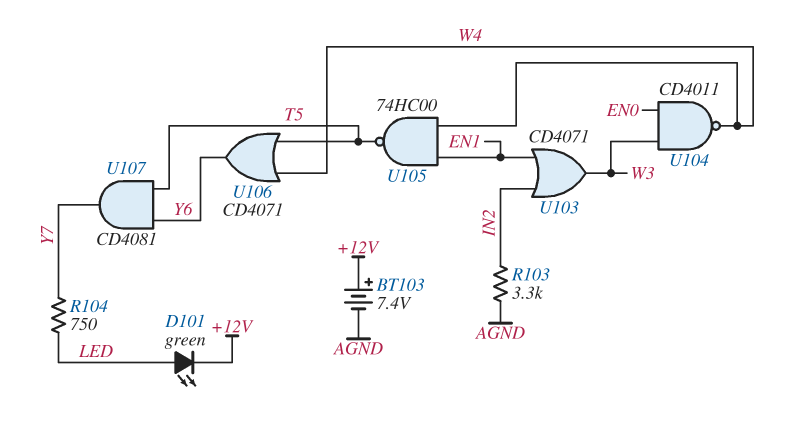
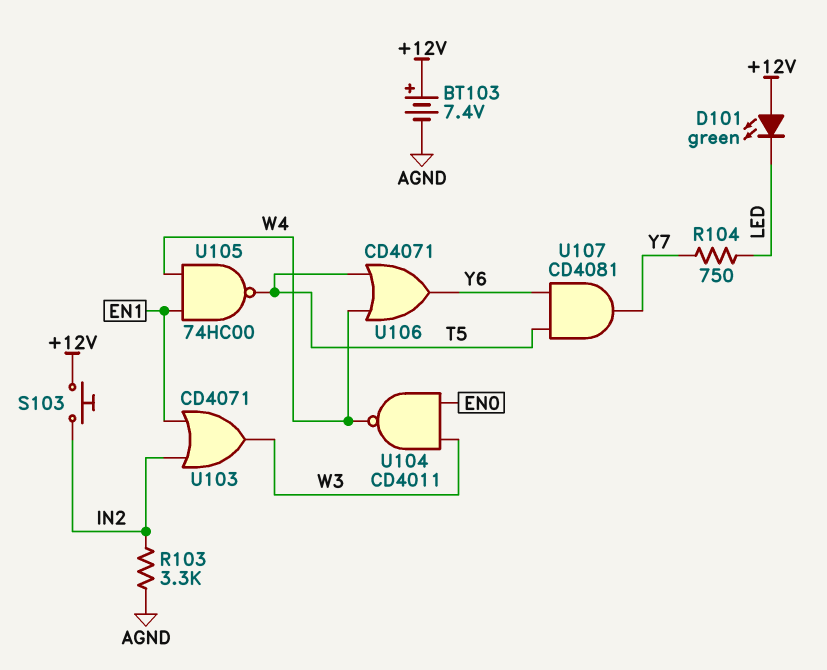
D101: LED green (A LED, K +12V) -> LED green (A +12V, K LED)
S103: none -> button (+12V, IN2)

